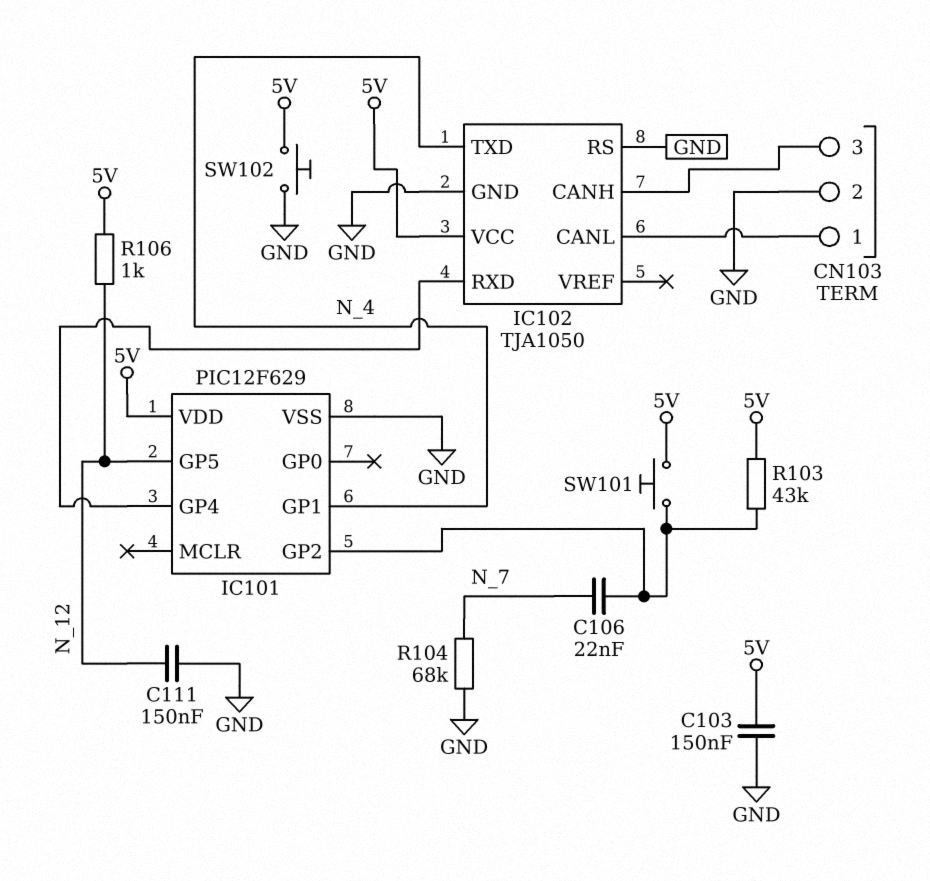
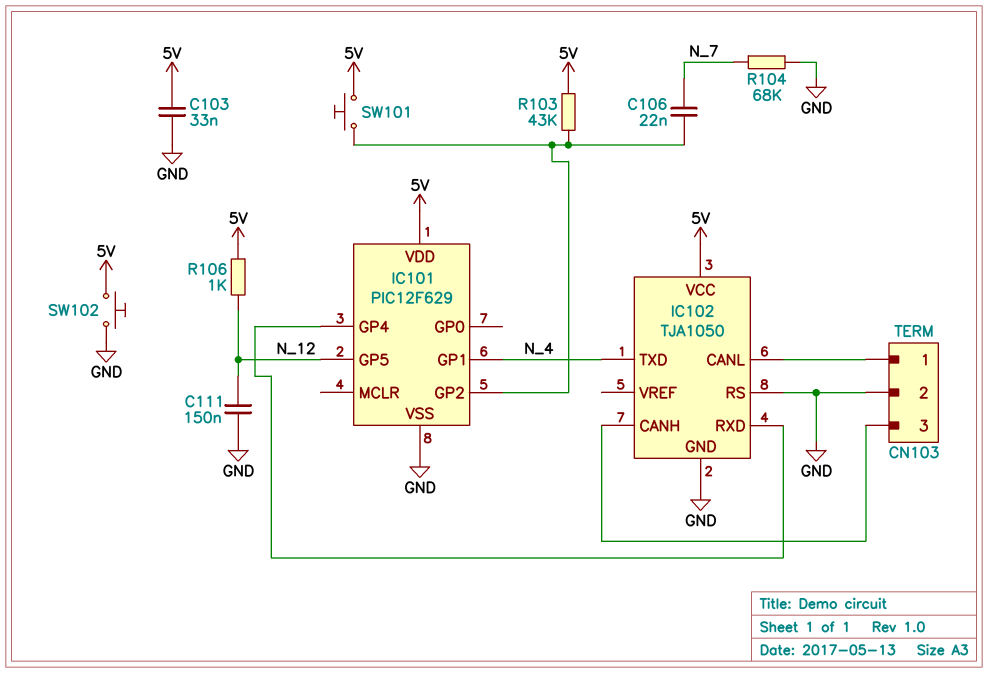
C103: 150nF (5V, GND) -> 33nF (5V, GND)

